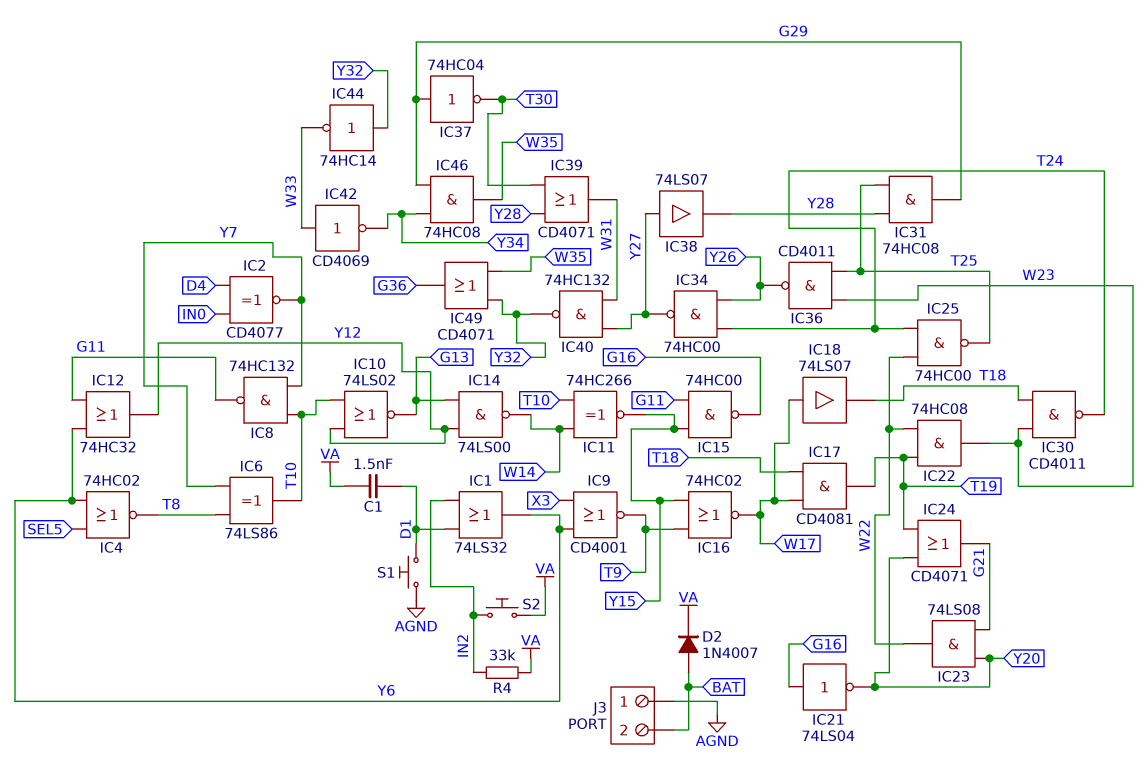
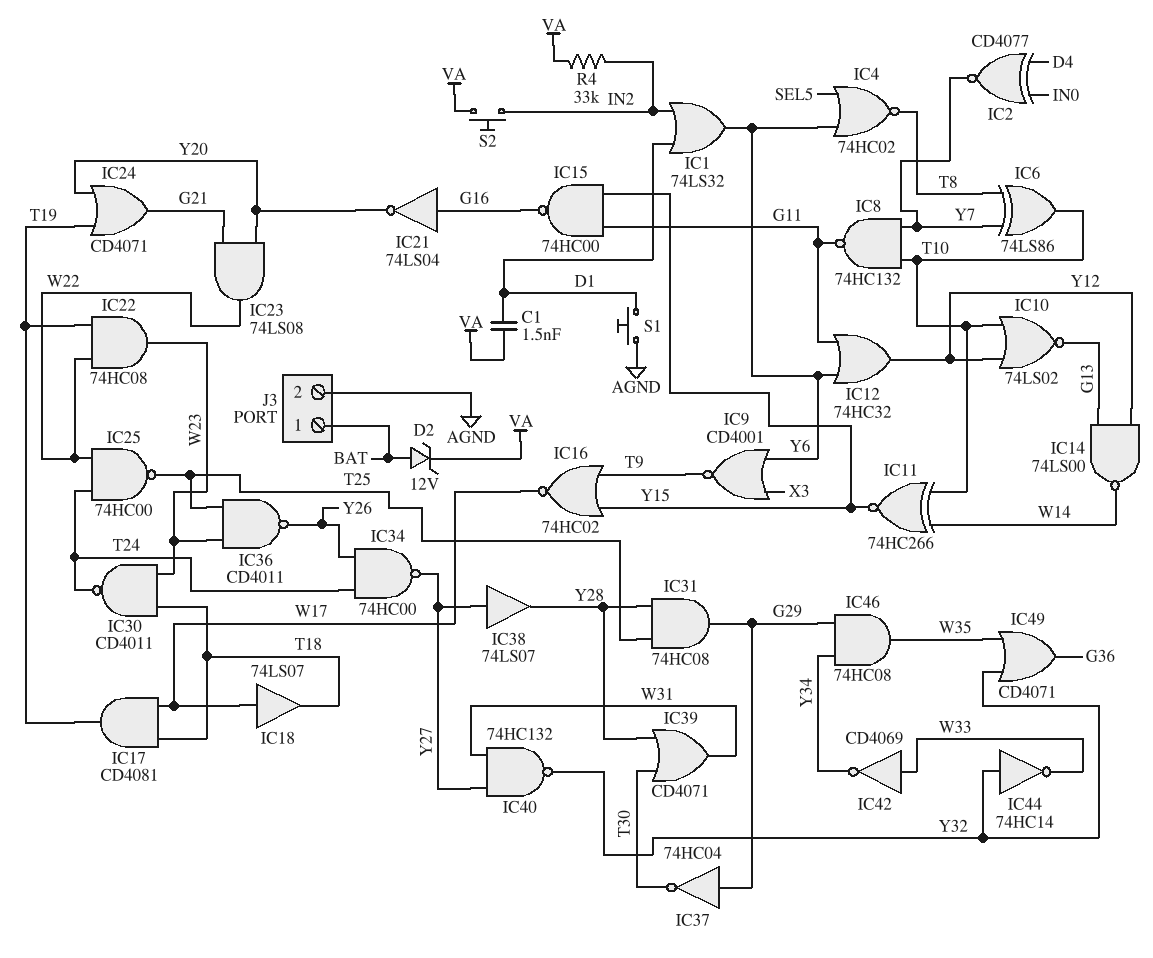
D2: diode 1N4007 (A BAT, K VA) -> zener 12V (A BAT, K VA)
J3 pin 1: AGND -> BAT
J3 pin 2: BAT -> AGND

